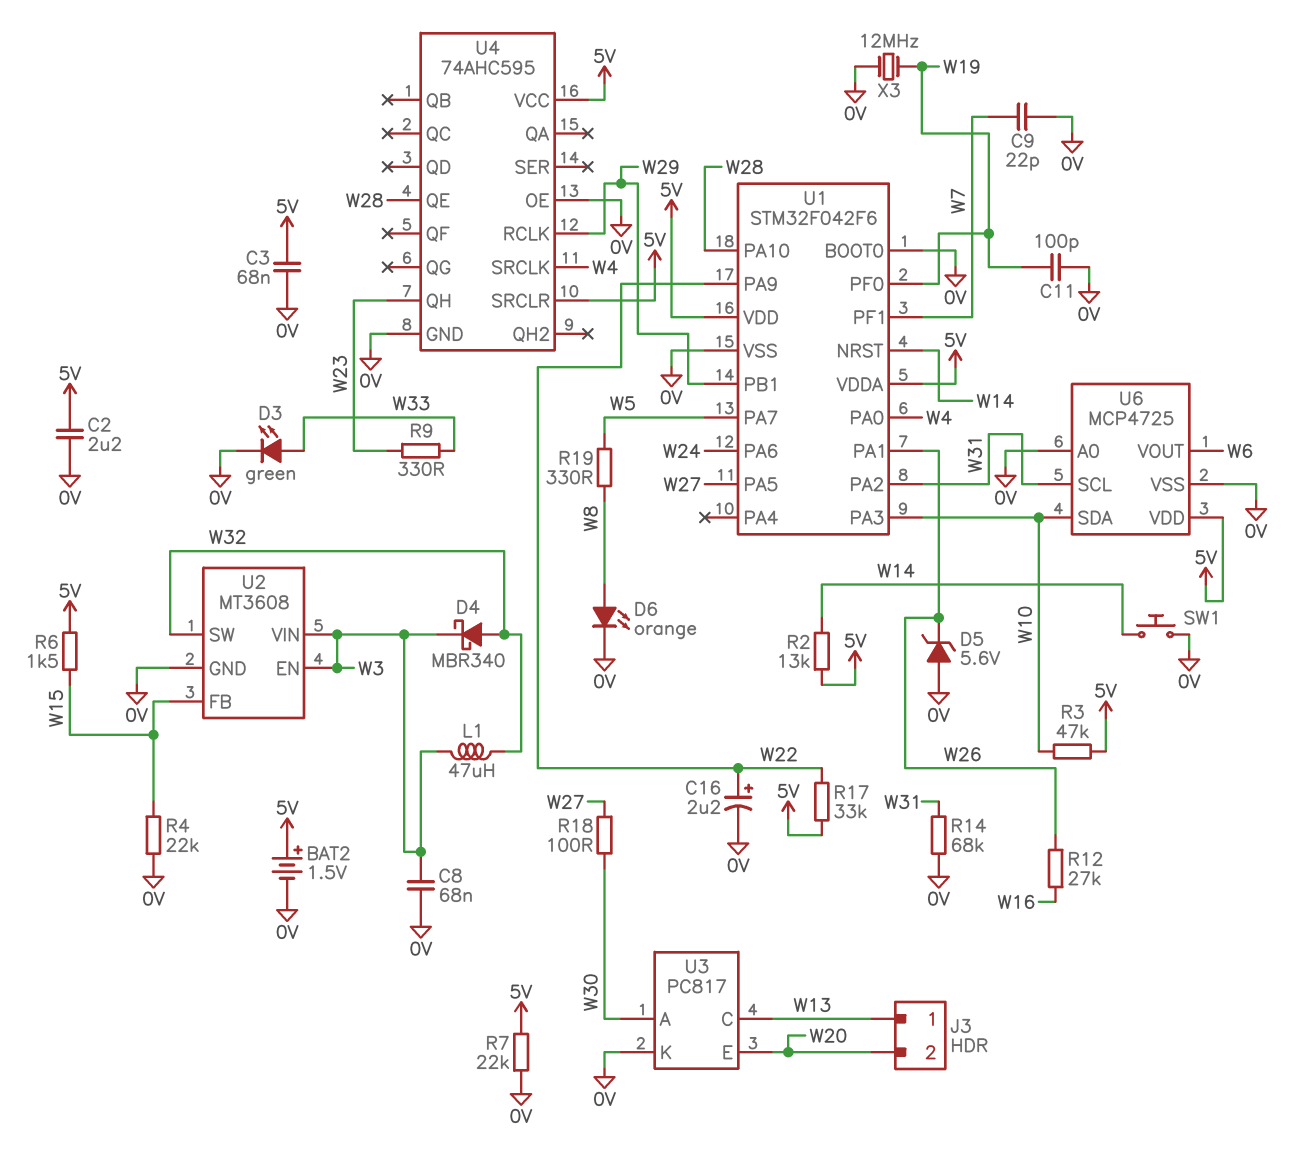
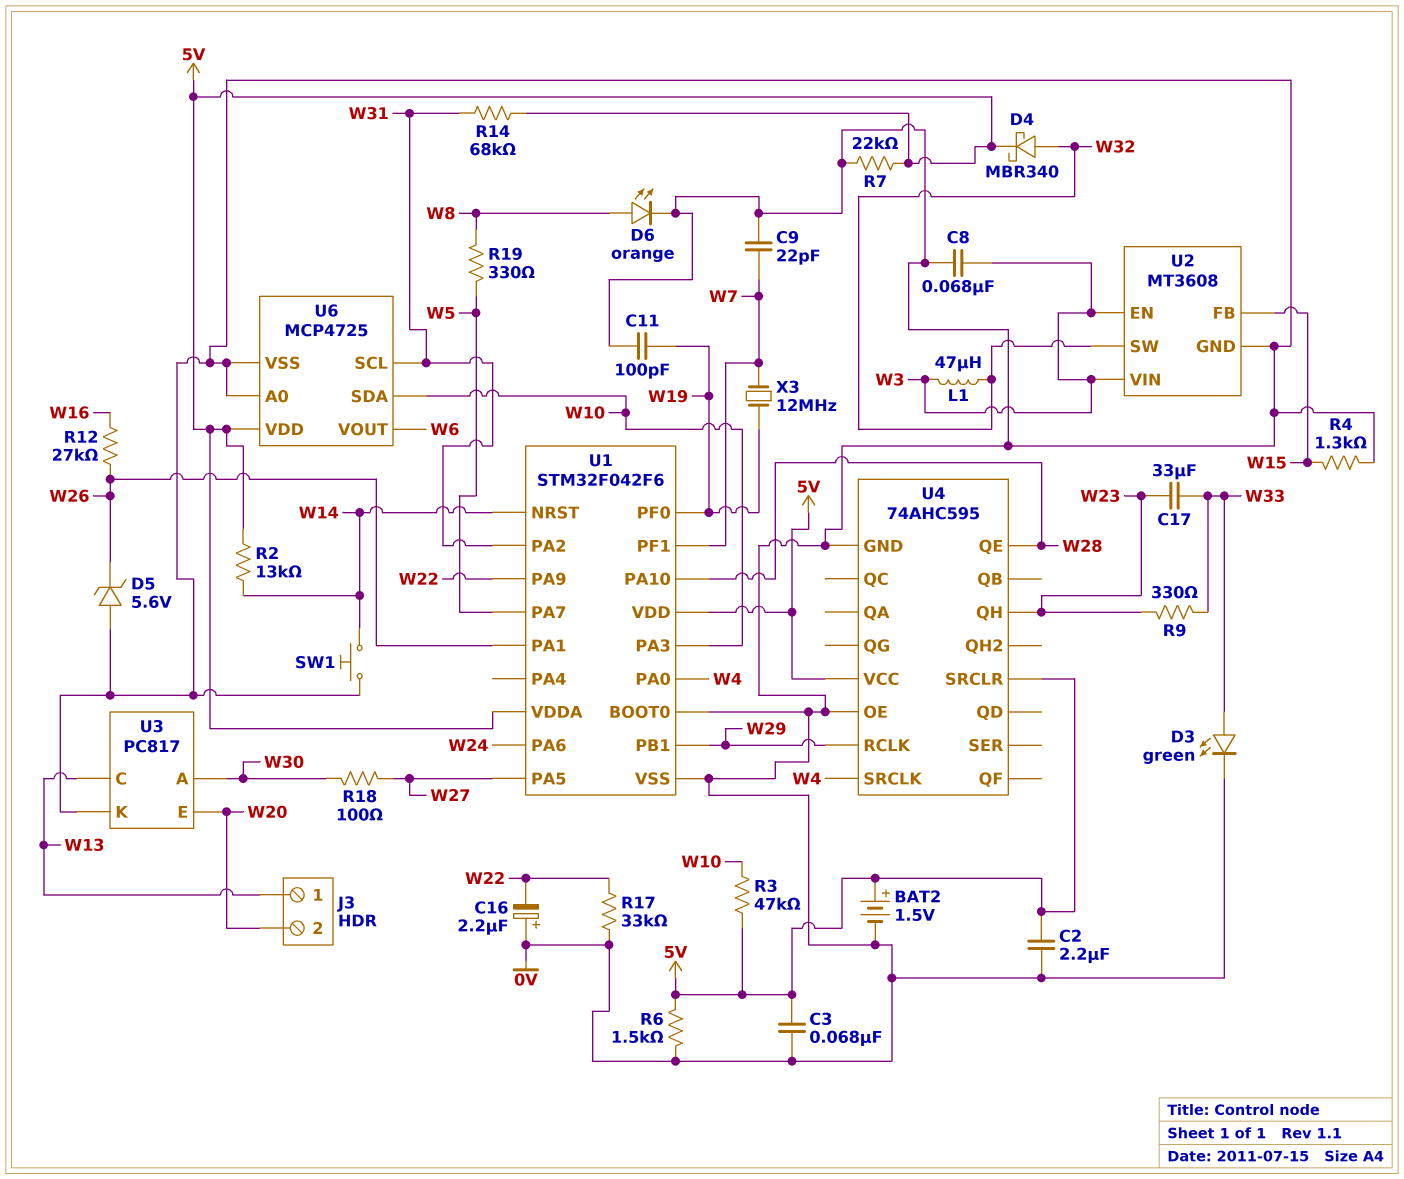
C16: 2.2uF (plus W22, minus 0V) -> 2.2uF (plus 0V, minus W22)
C17: none -> 33uF (W23, W33)
D4: schottky MBR340 (A W32, K W3) -> schottky MBR340 (A W32, K 5V)
R4: 22k (0V, W15) -> 1.3k (0V, W15)
R6: 1.5k (5V, W15) -> 1.5k (0V, 5V)
R14: 68k (0V, W31) -> 68k (5V, W31)
R17: 33k (5V, W22) -> 33k (0V, W22)
X3: 12MHz (0V, W19) -> 12MHz (W7, W19)

